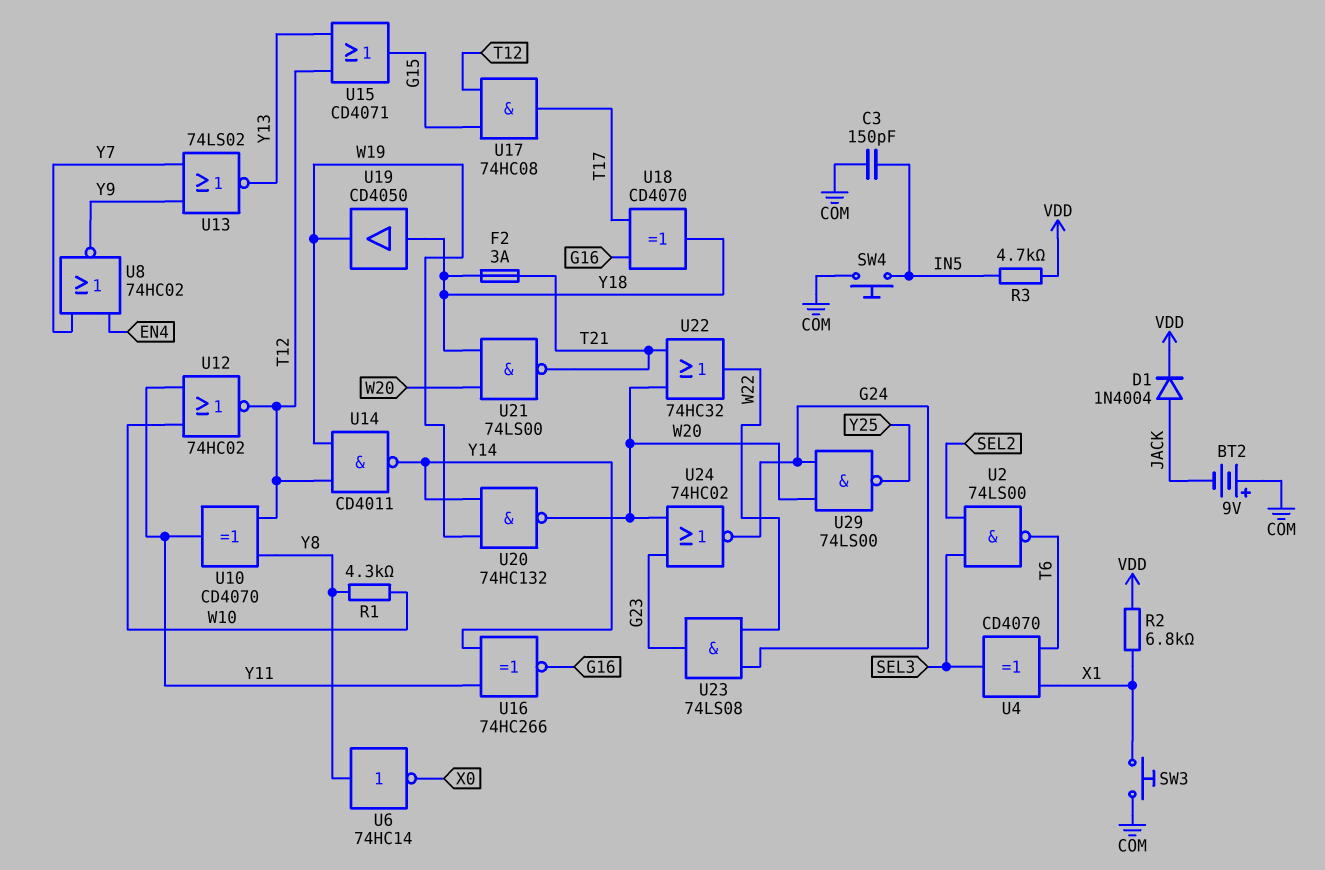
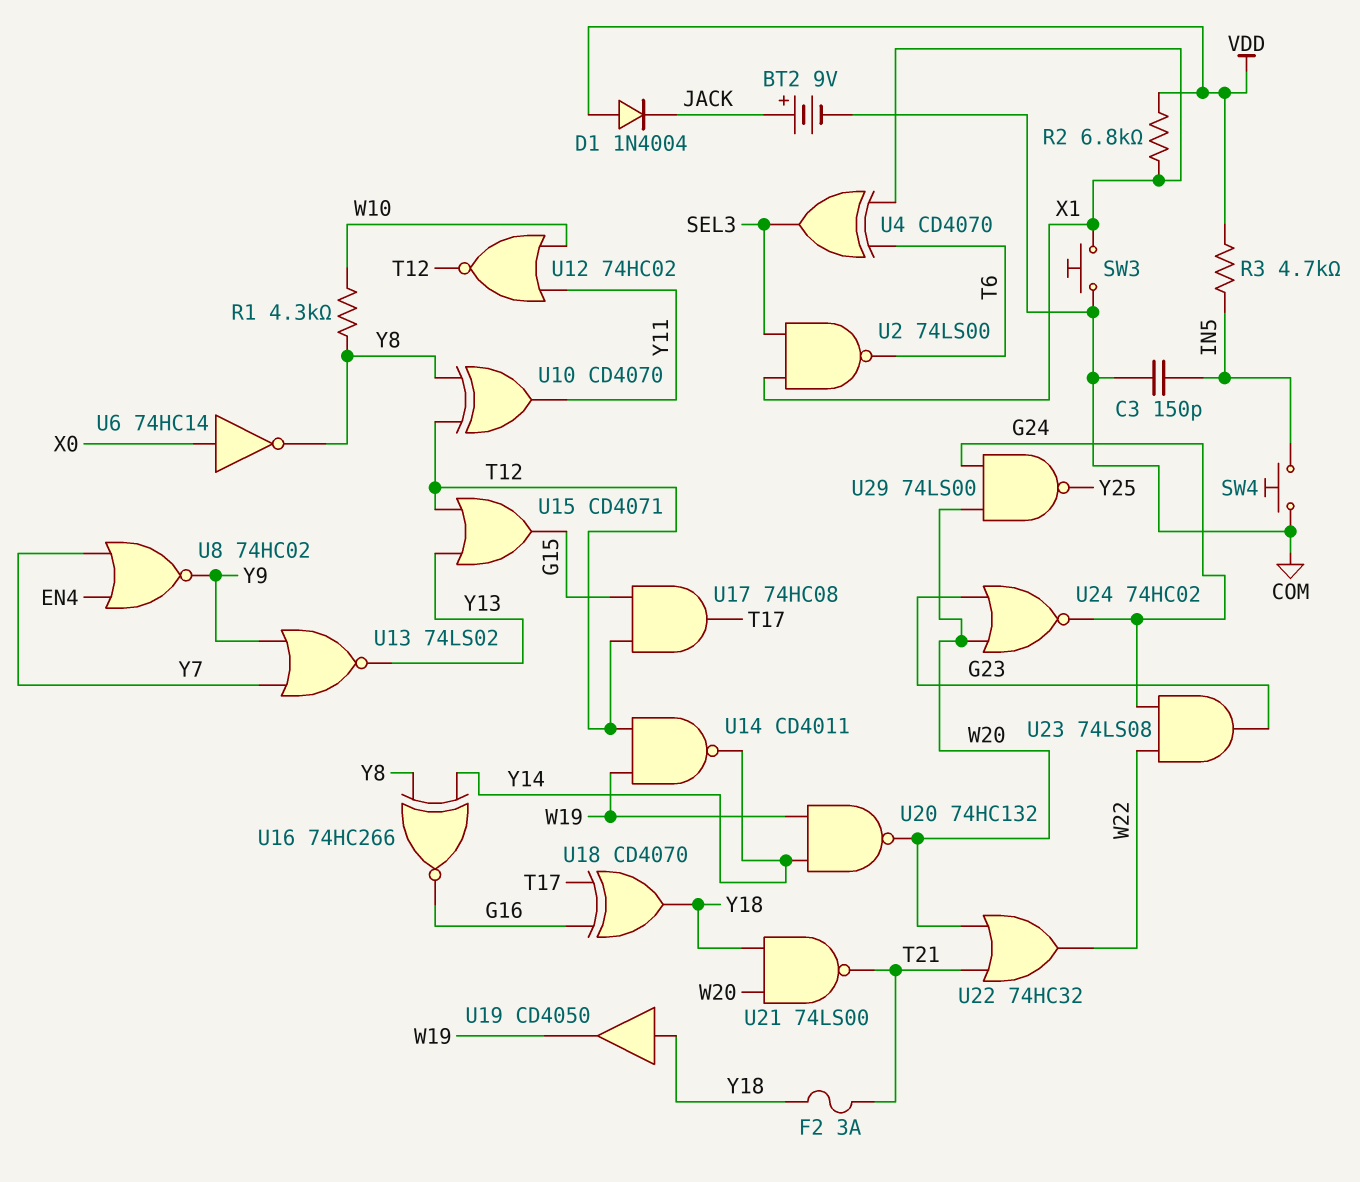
BT2: 9V (plus COM, minus JACK) -> 9V (plus JACK, minus COM)
D1: diode 1N4004 (A JACK, K VDD) -> diode 1N4004 (A VDD, K JACK)
U2: NAND 74LS00 (in SEL2, in SEL3, out T6) -> NAND 74LS00 (in SEL3, in X1, out T6)
U6: NOT 74HC14 (in Y8, out X0) -> NOT 74HC14 (in X0, out Y8)
U16: XNOR 74HC266 (in Y11, in Y14, out G16) -> XNOR 74HC266 (in Y8, in Y14, out G16)

